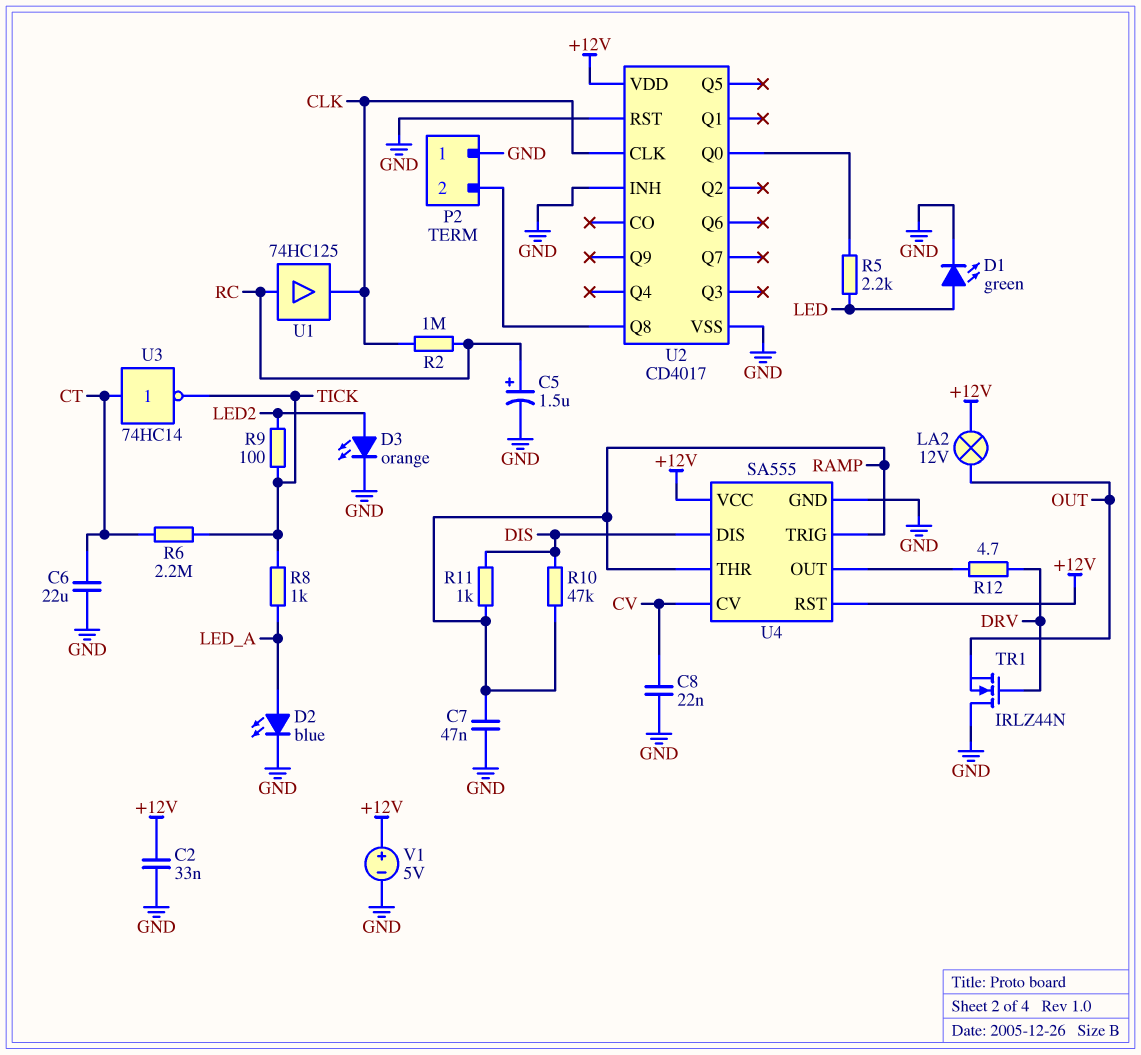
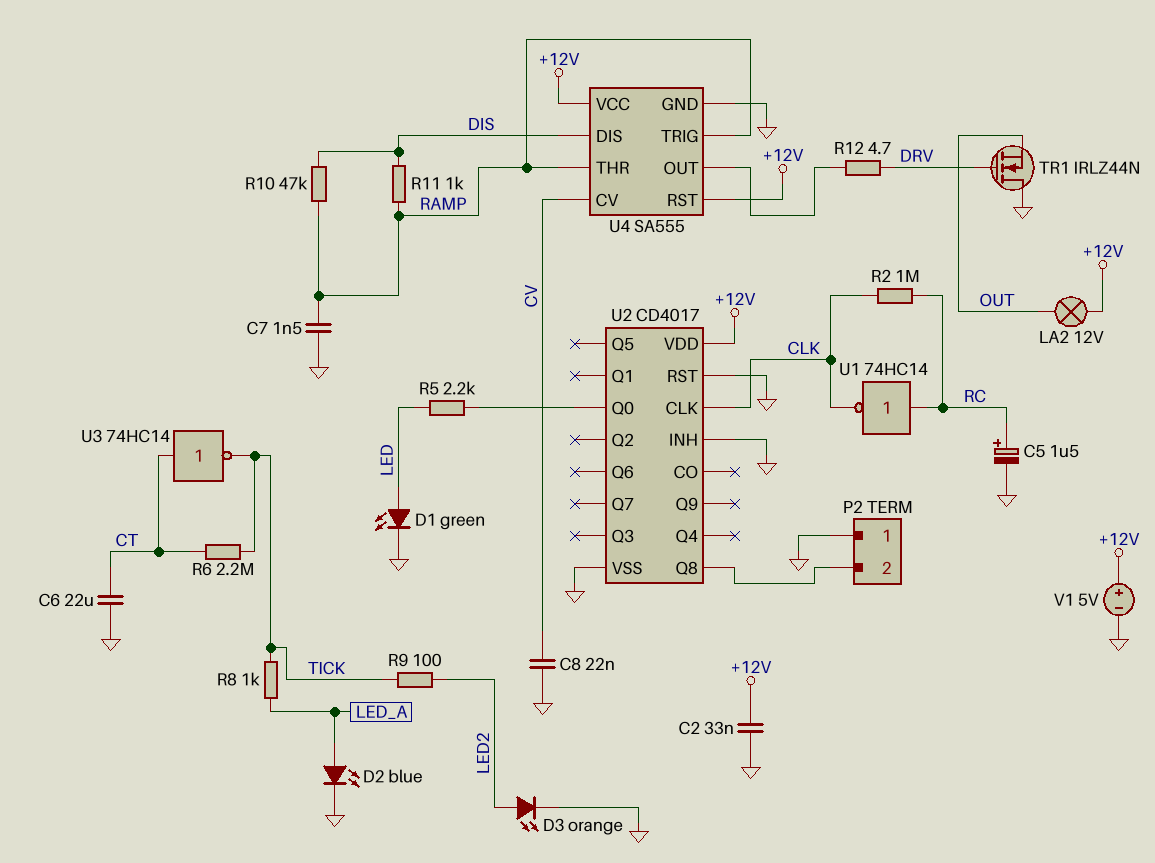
C7: 47nF (GND, RAMP) -> 1.5nF (GND, RAMP)
U1: buffer 74HC125 (in RC, out CLK) -> NOT 74HC14 (in RC, out CLK)

